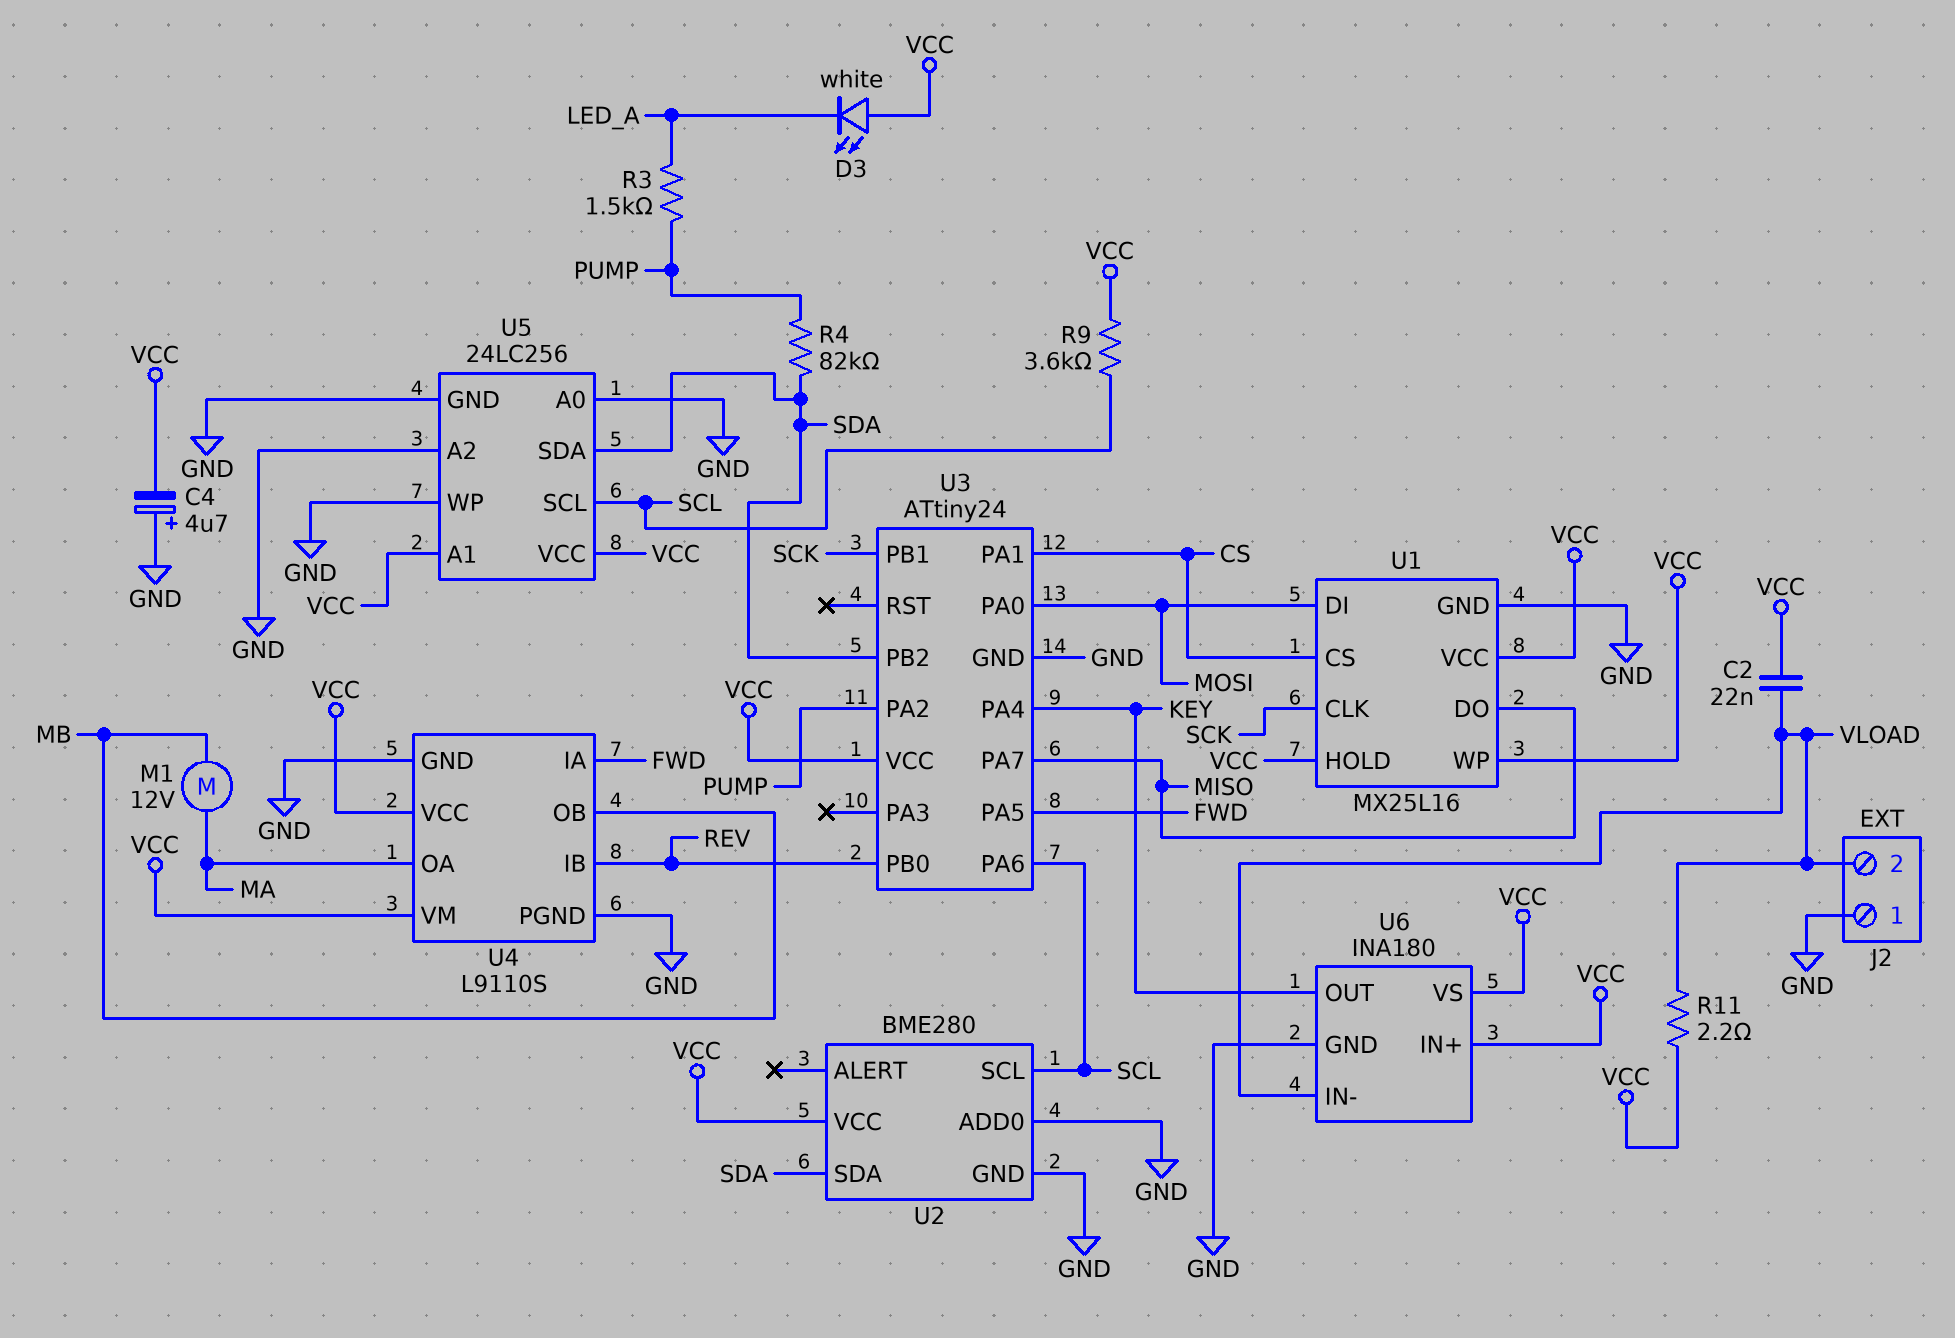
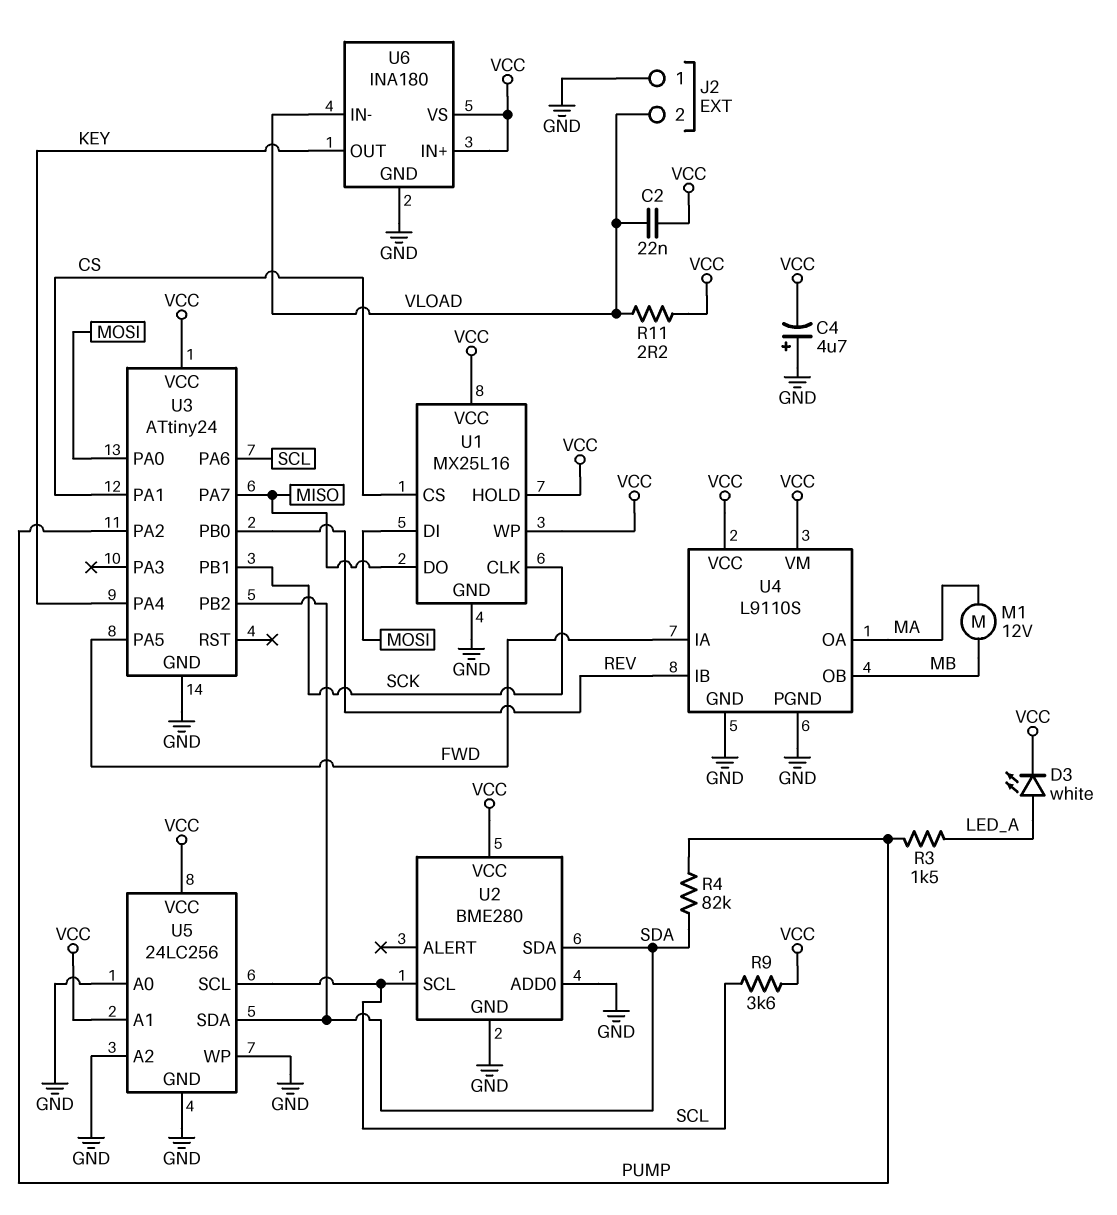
D3: LED white (A VCC, K LED_A) -> LED white (A LED_A, K VCC)

